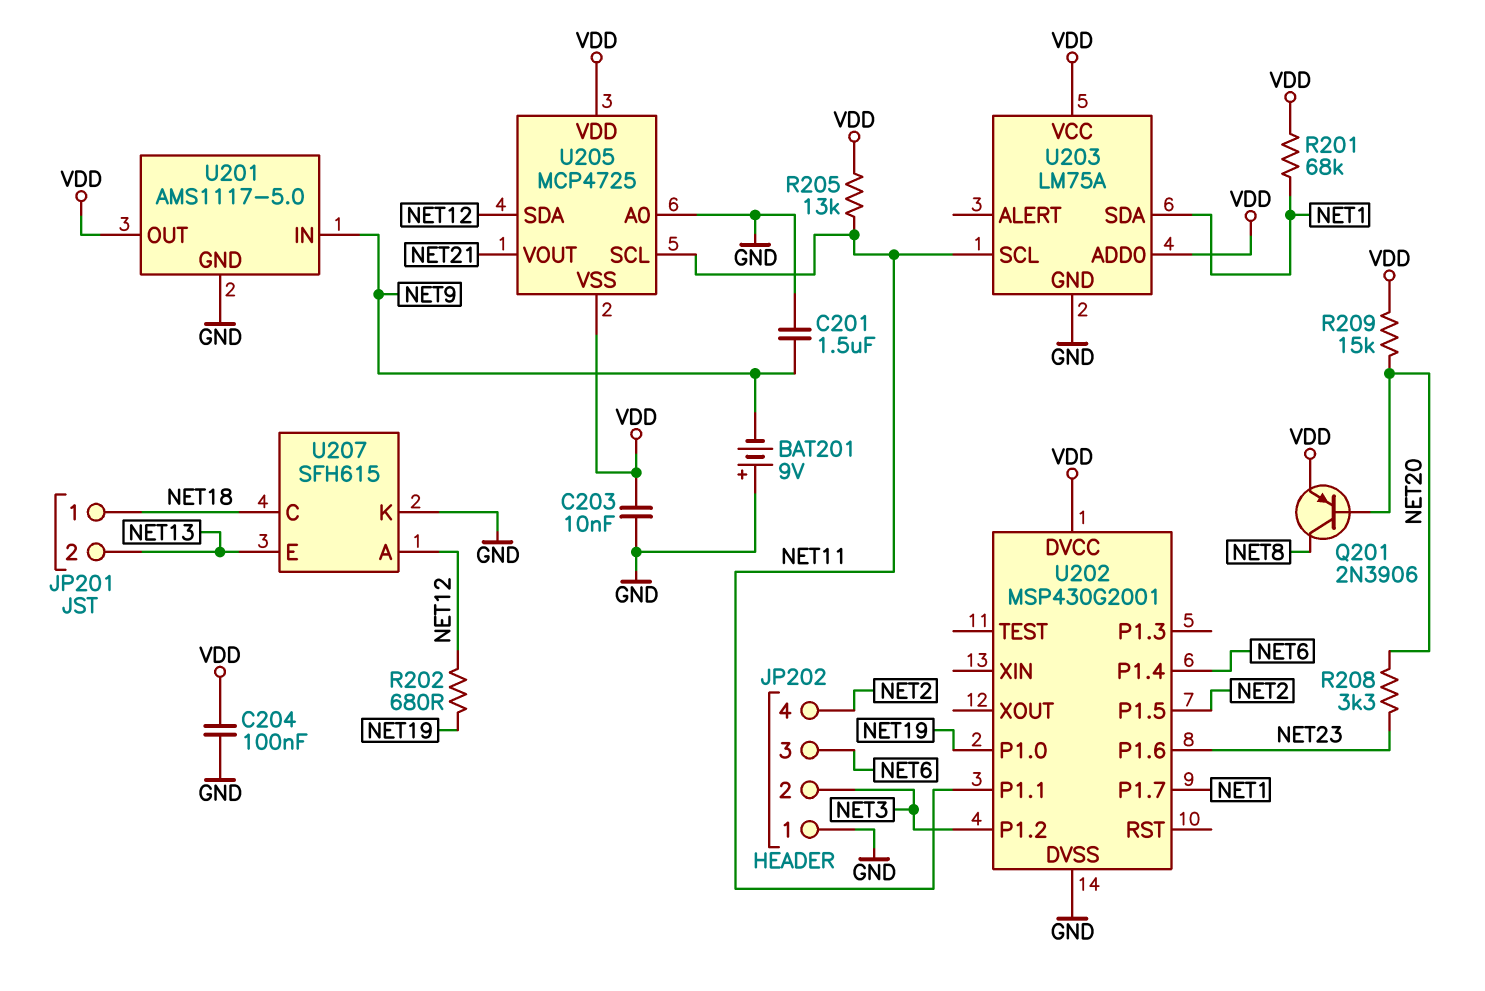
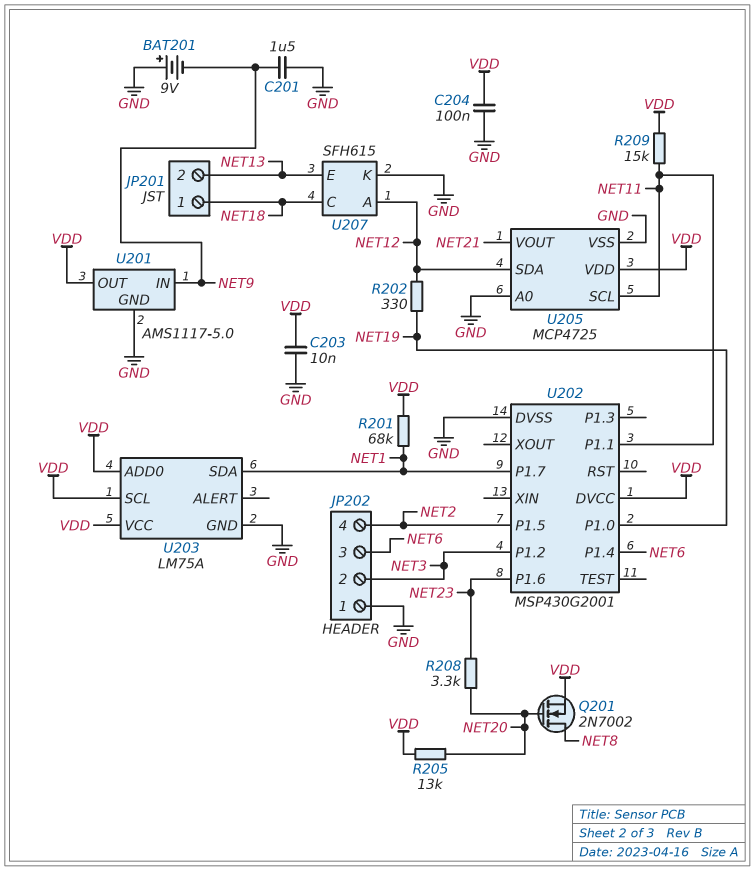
Q201: PNP 2N3906 (B NET20, C NET8, E VDD) -> NMOS 2N7002 (G NET20, D NET8, S VDD)
R202: 680 (NET12, NET19) -> 330 (NET12, NET19)
R205: 13k (NET11, VDD) -> 13k (NET20, VDD)
R209: 15k (NET20, VDD) -> 15k (NET11, VDD)
U203 pin SCL: NET11 -> VDD
U205 pin VSS: VDD -> GND

